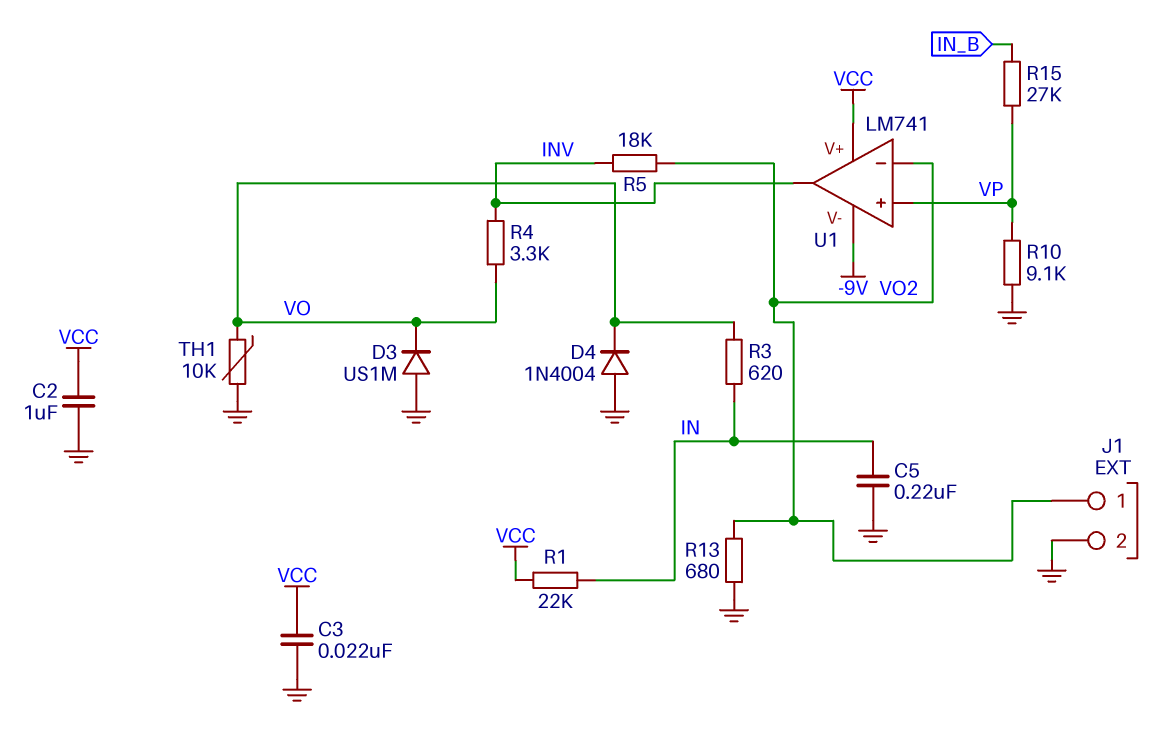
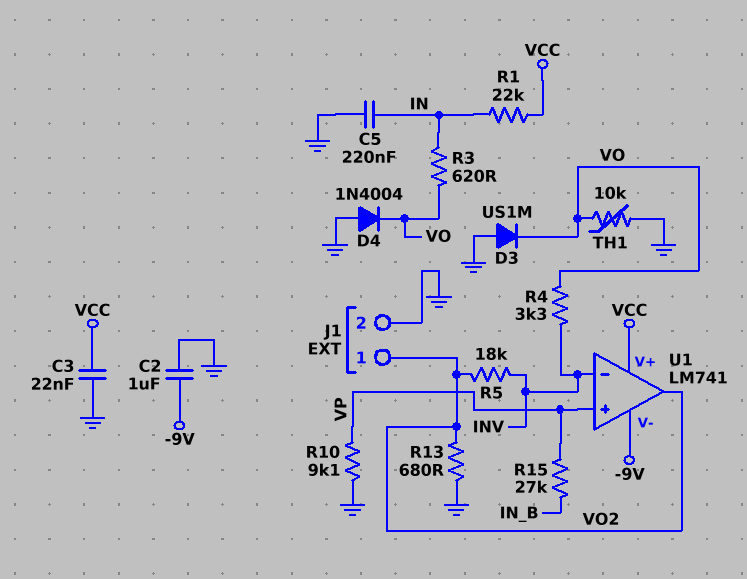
C2: 1uF (GND, VCC) -> 1uF (-9V, GND)
U1 pin in-: VO2 -> INV
U1 pin out: INV -> VO2

